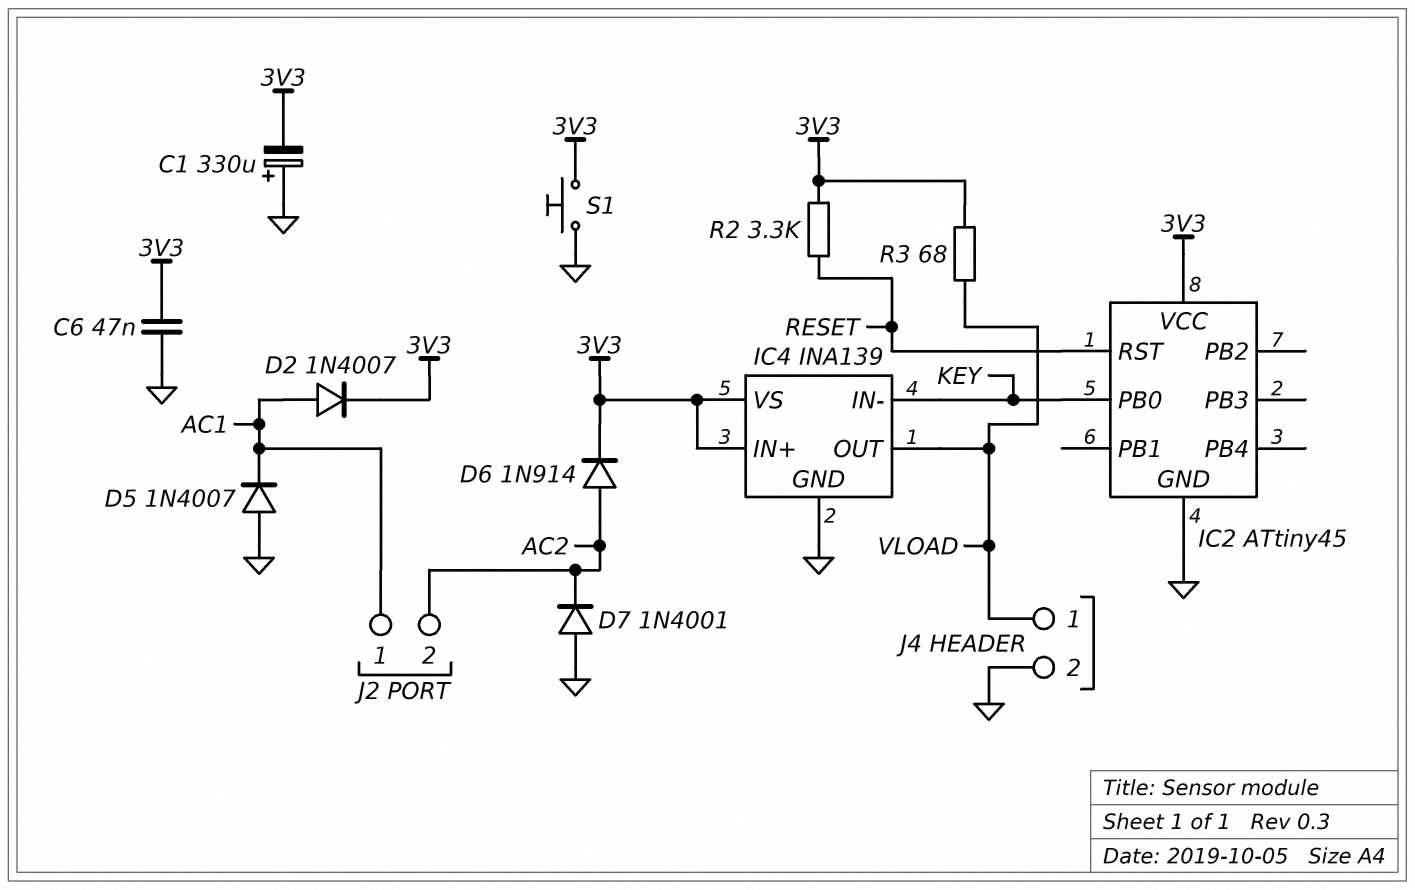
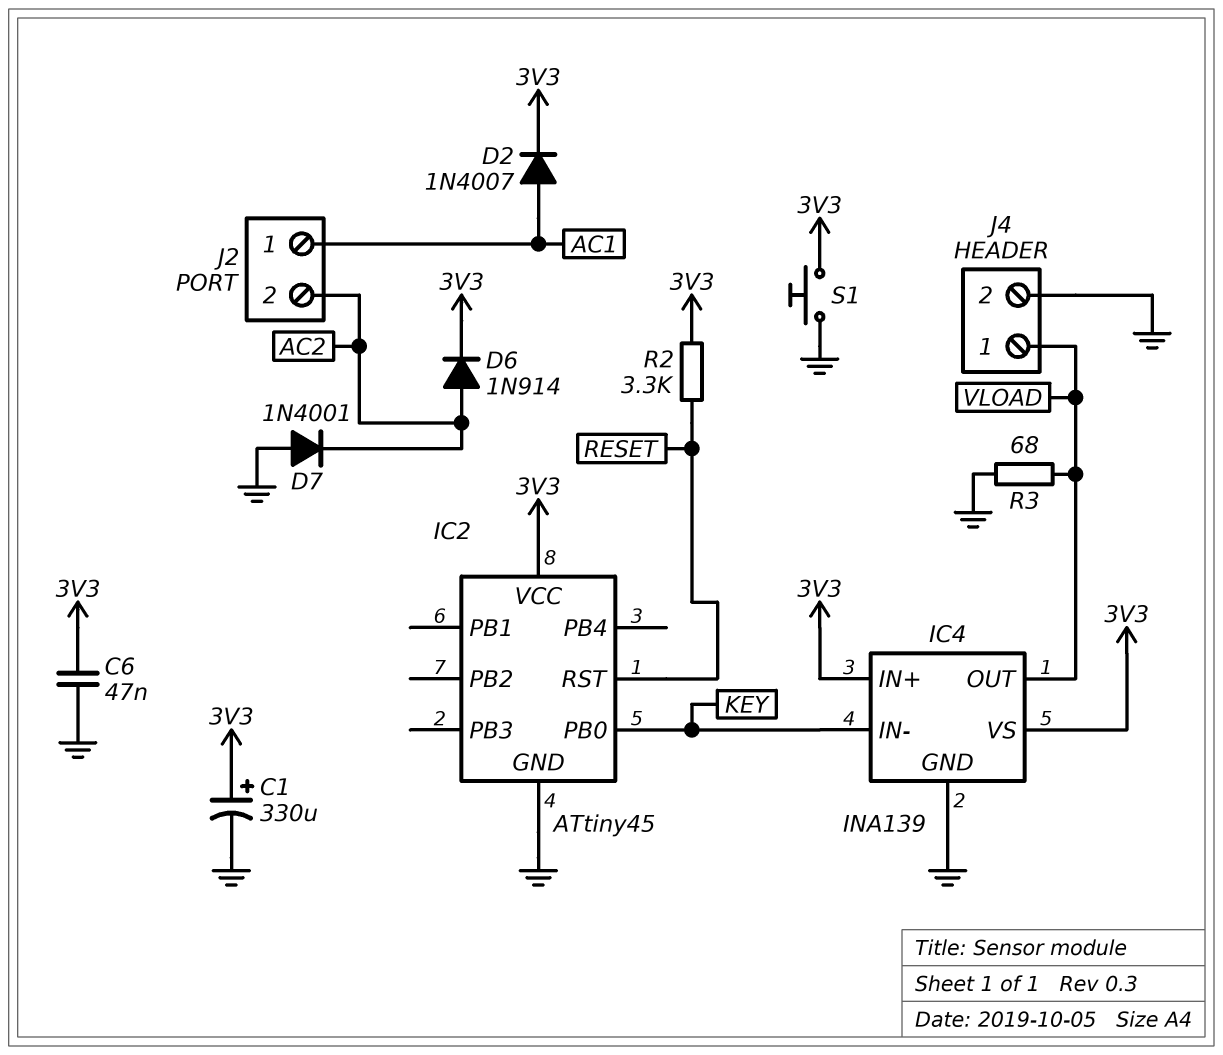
C1: 330uF (plus GND, minus 3V3) -> 330uF (plus 3V3, minus GND)
D5: diode 1N4007 (A GND, K AC1) -> none
R3: 68 (3V3, VLOAD) -> 68 (GND, VLOAD)

